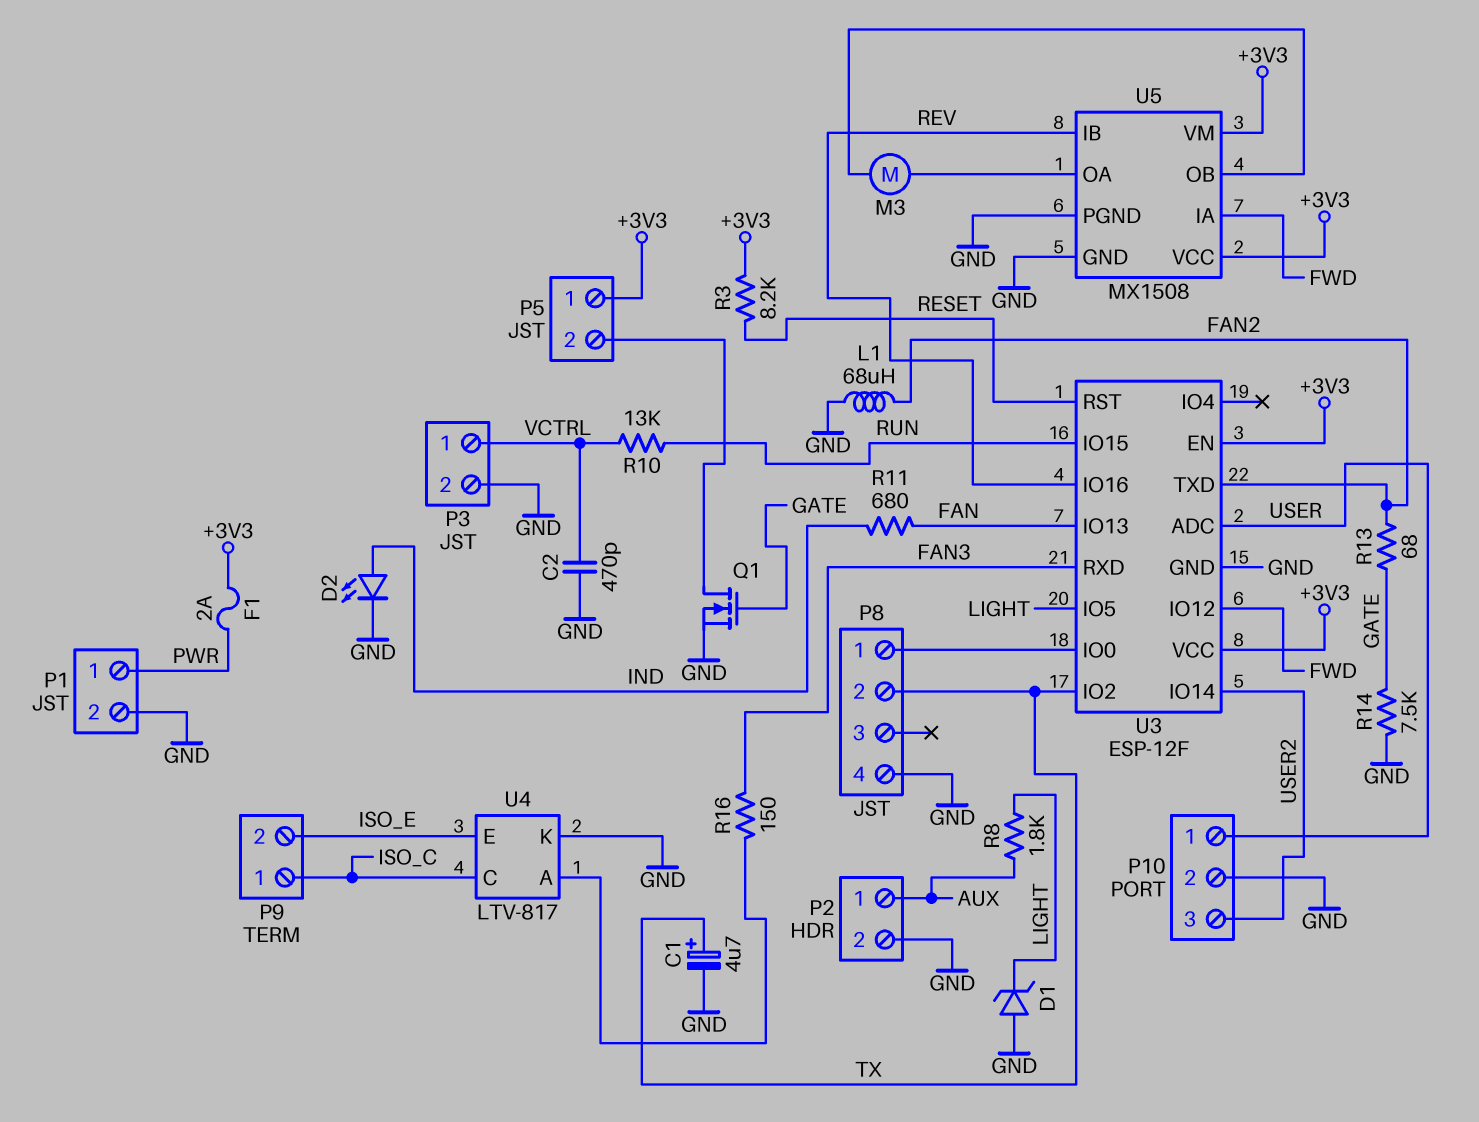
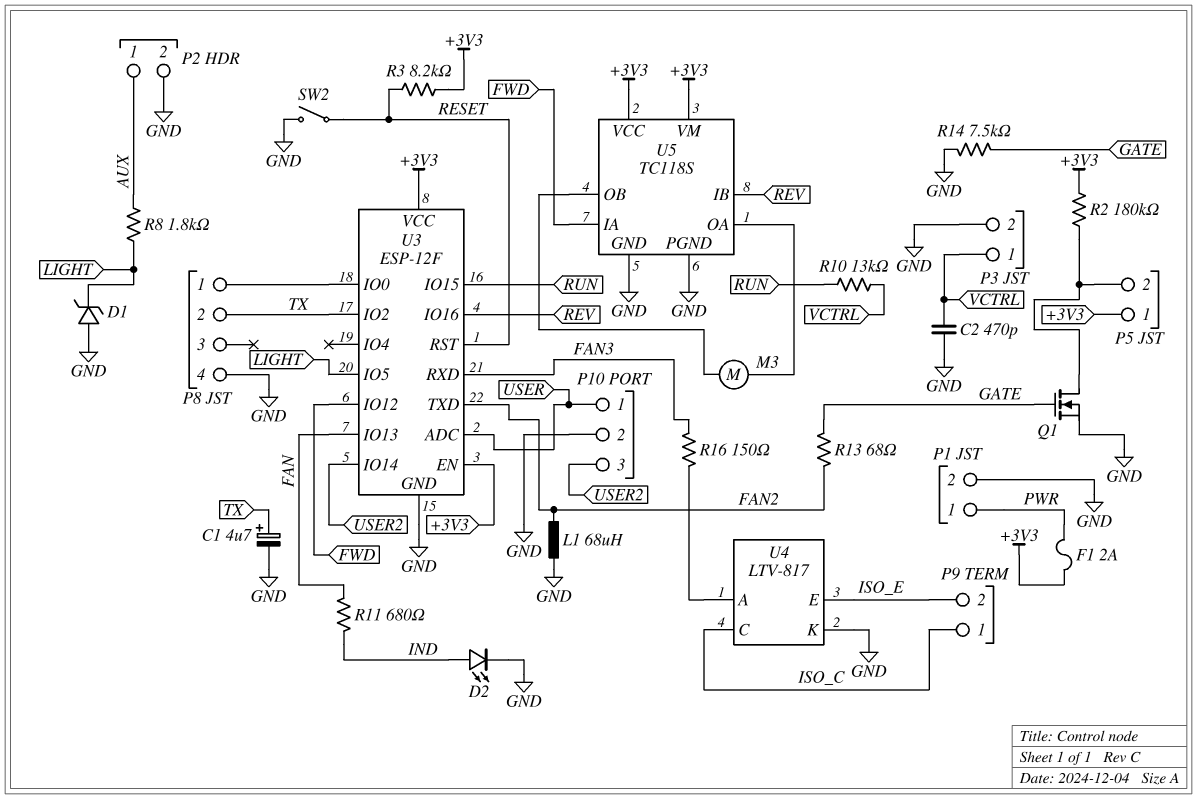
R2: none -> 180k (+3V3, P5/2)
SW2: none -> switch (GND, RESET)
U5: MX1508 -> TC118S

